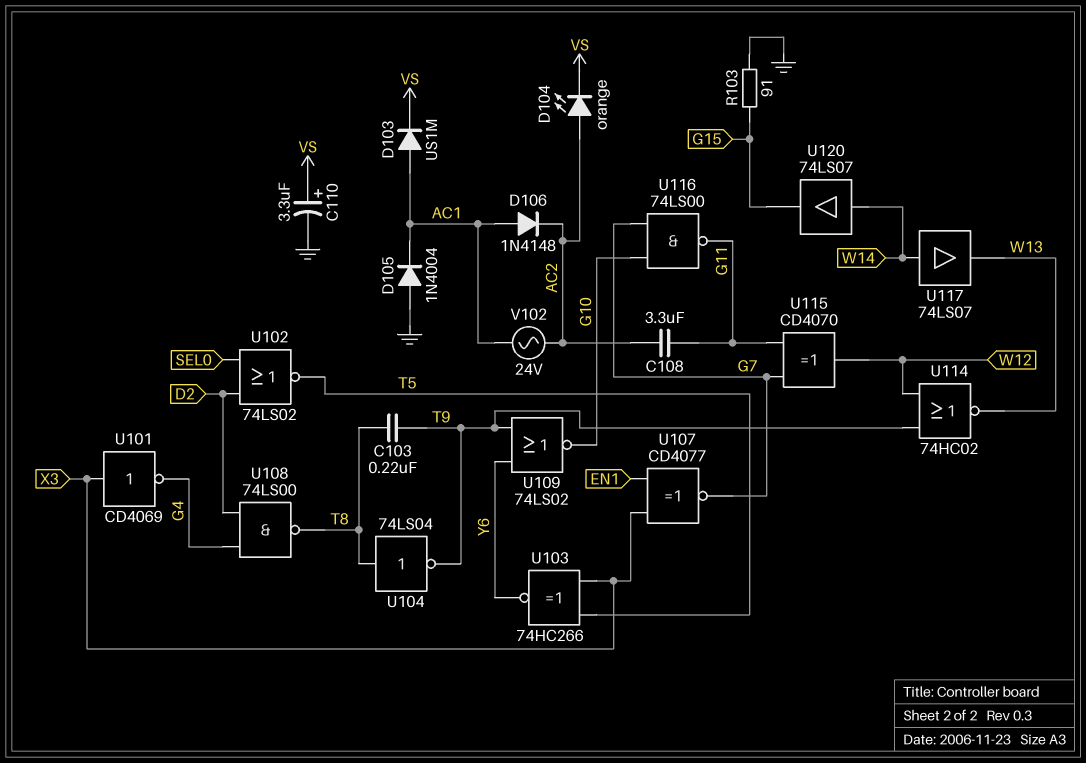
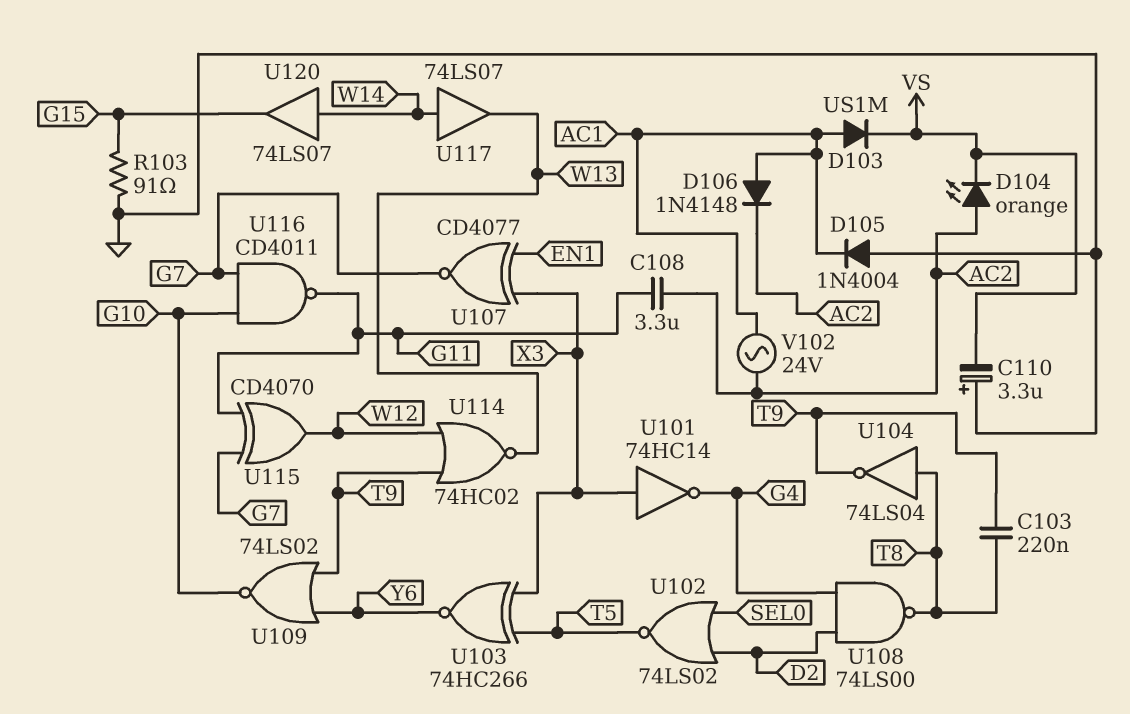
C110: 3.3uF (plus VS, minus GND) -> 3.3uF (plus GND, minus VS)
U101: NOT CD4069 (in X3, out G4) -> NOT 74HC14 (in X3, out G4)
U116: NAND 74LS00 (in G7, in G10, out G11) -> NAND CD4011 (in G7, in G10, out G11)

